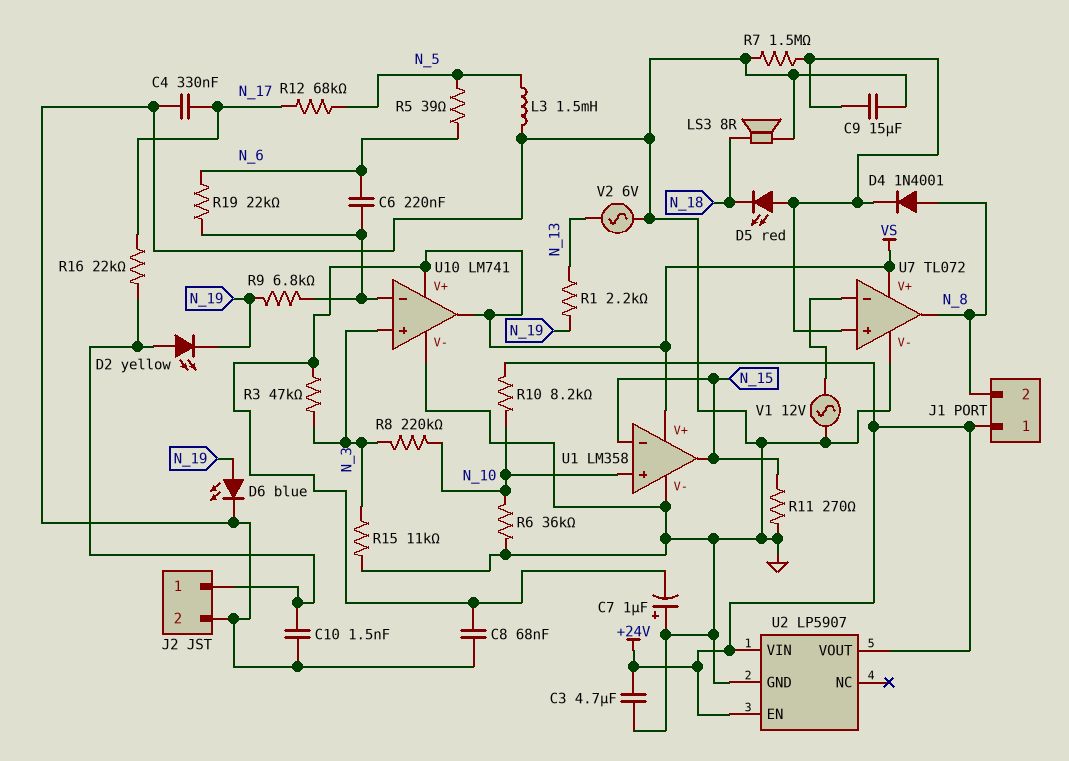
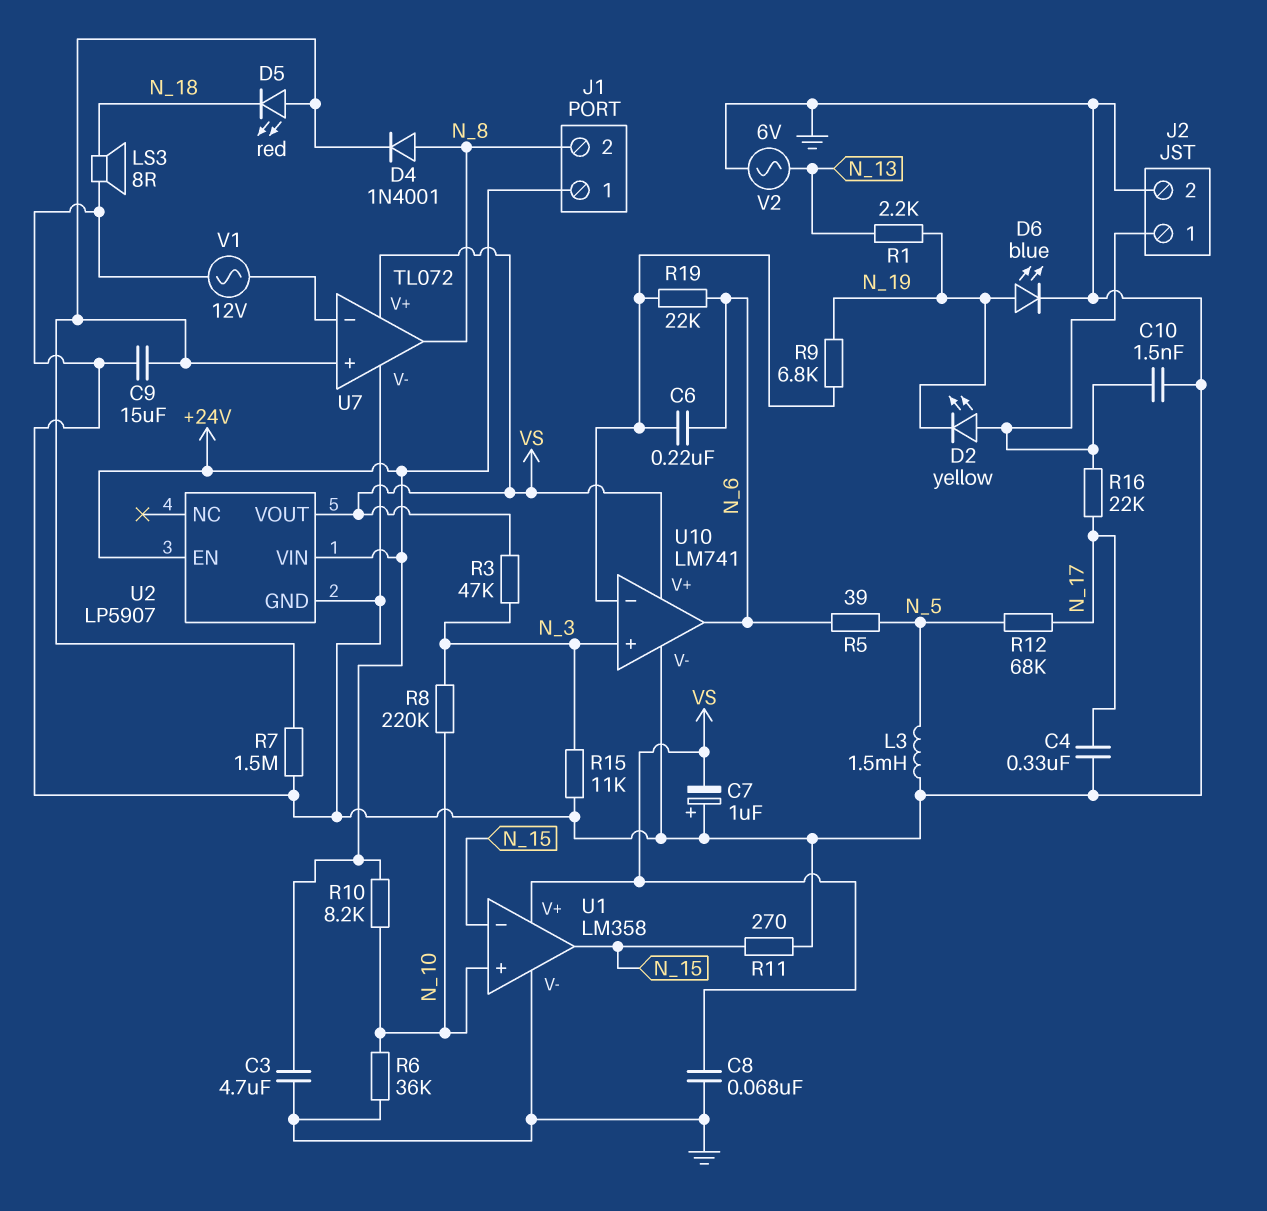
U2 pin VOUT: +24V -> VS
U10 pin out: VS -> N_6

